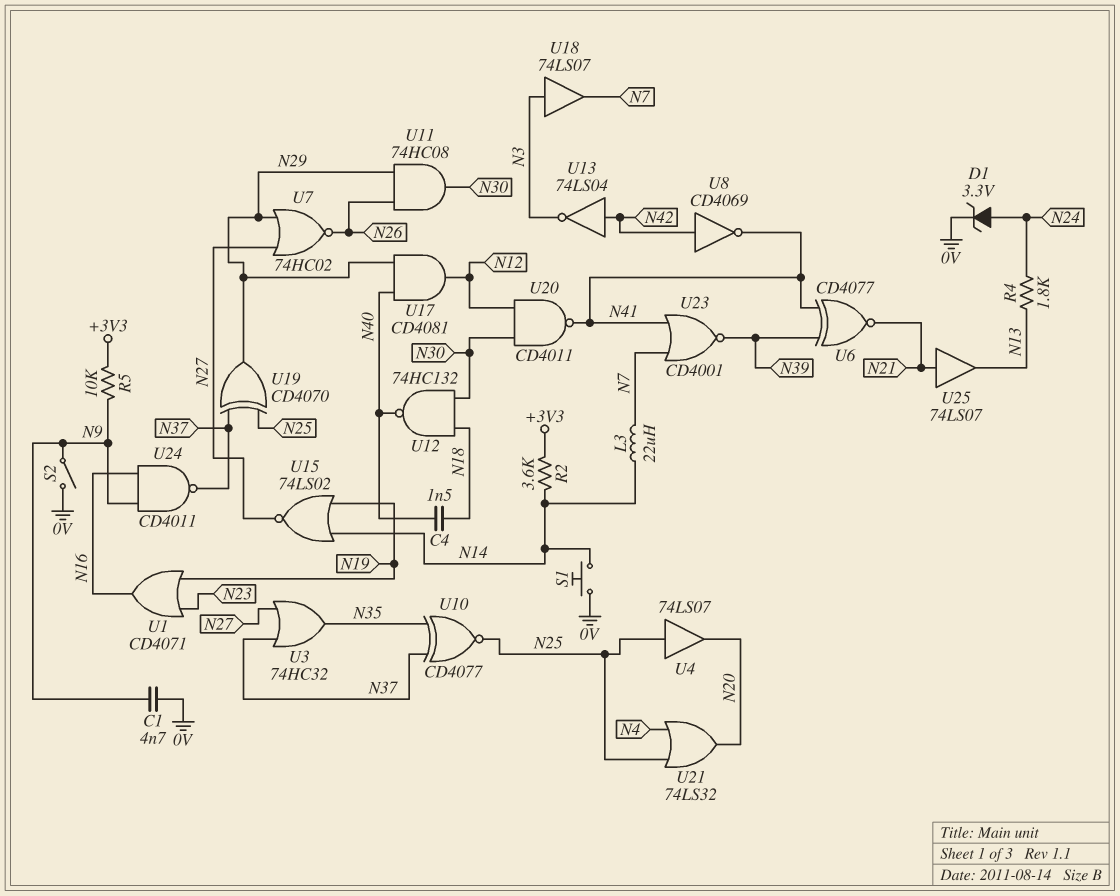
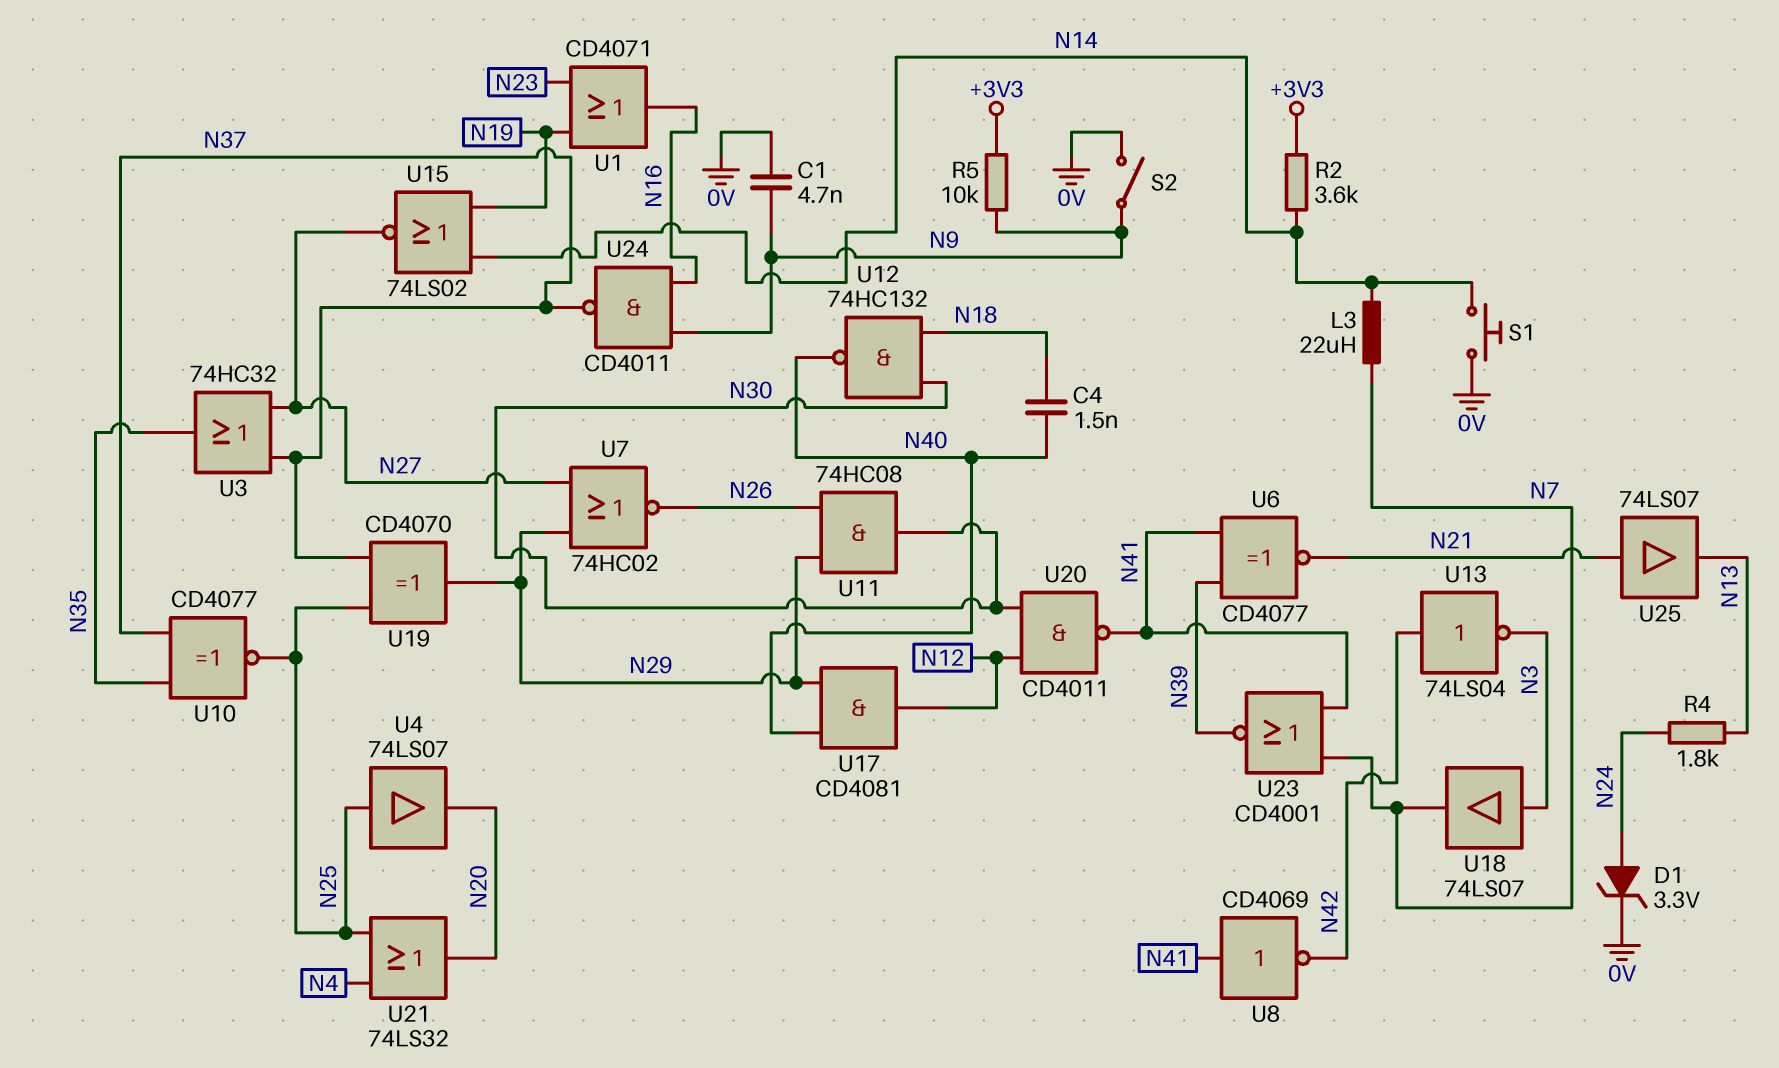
U8: NOT CD4069 (in N42, out N41) -> NOT CD4069 (in N41, out N42)

